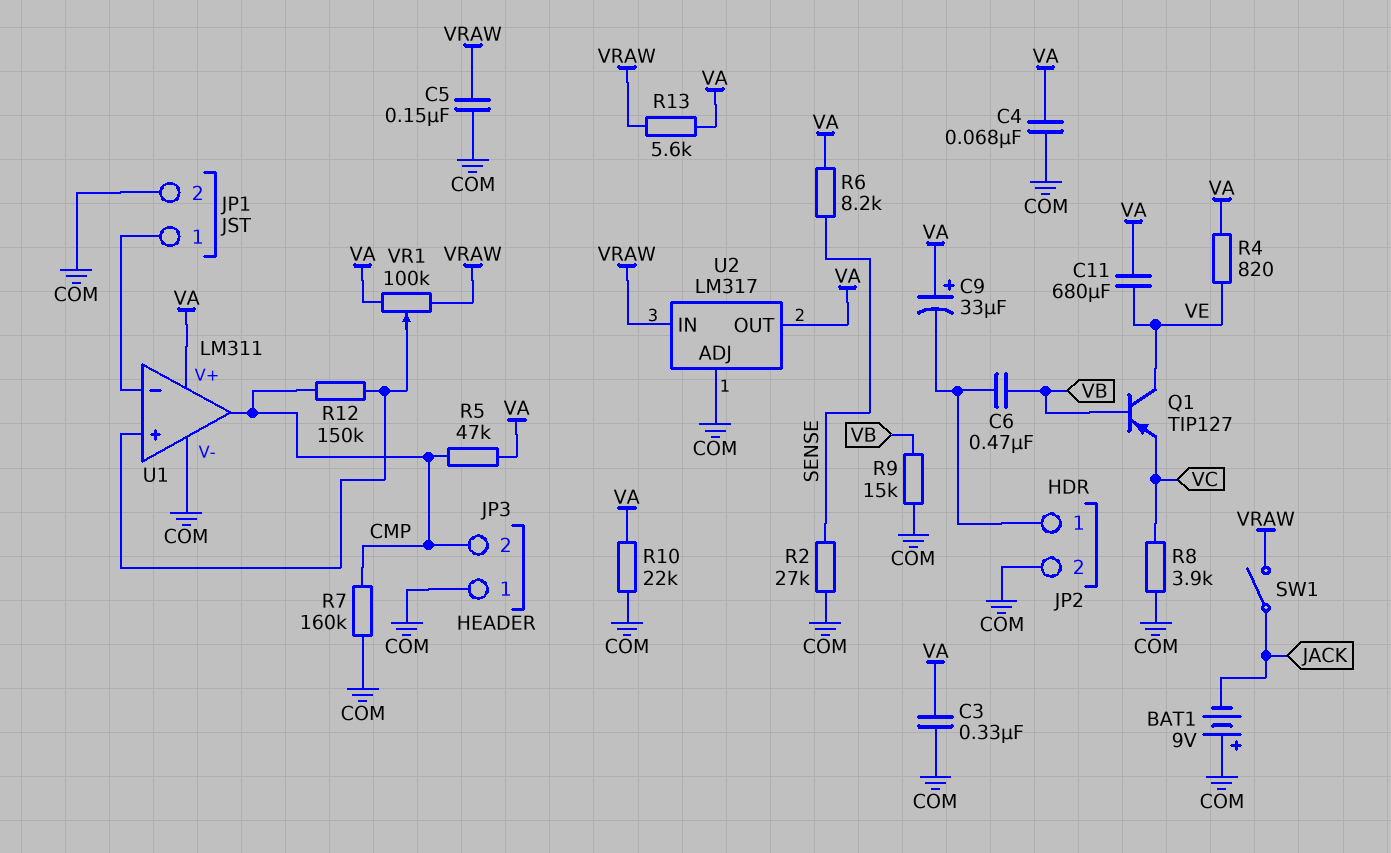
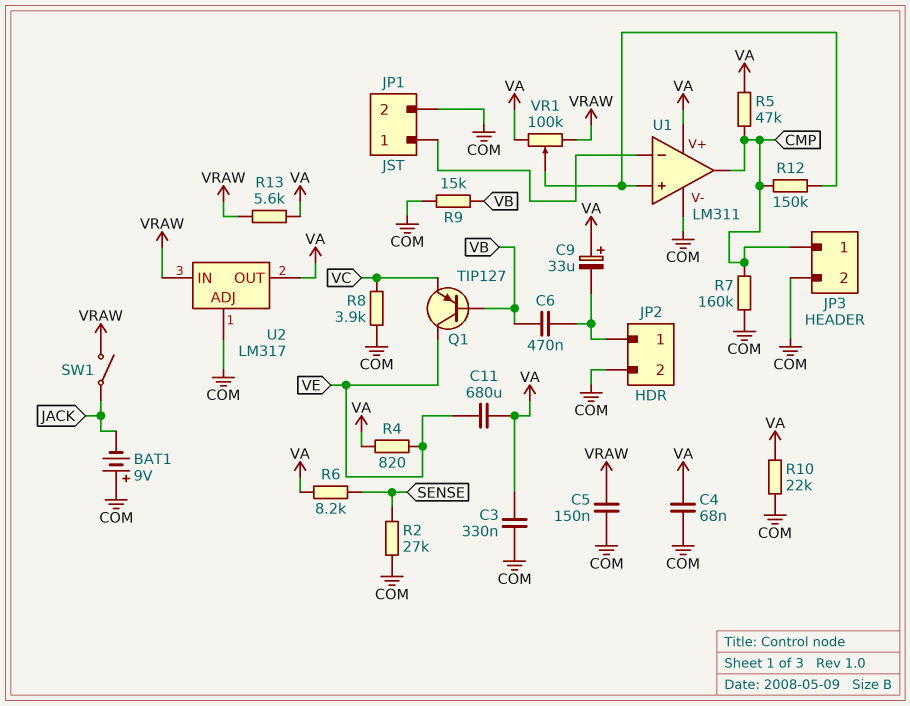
JP3 pin 1: COM -> CMP
JP3 pin 2: CMP -> COM

